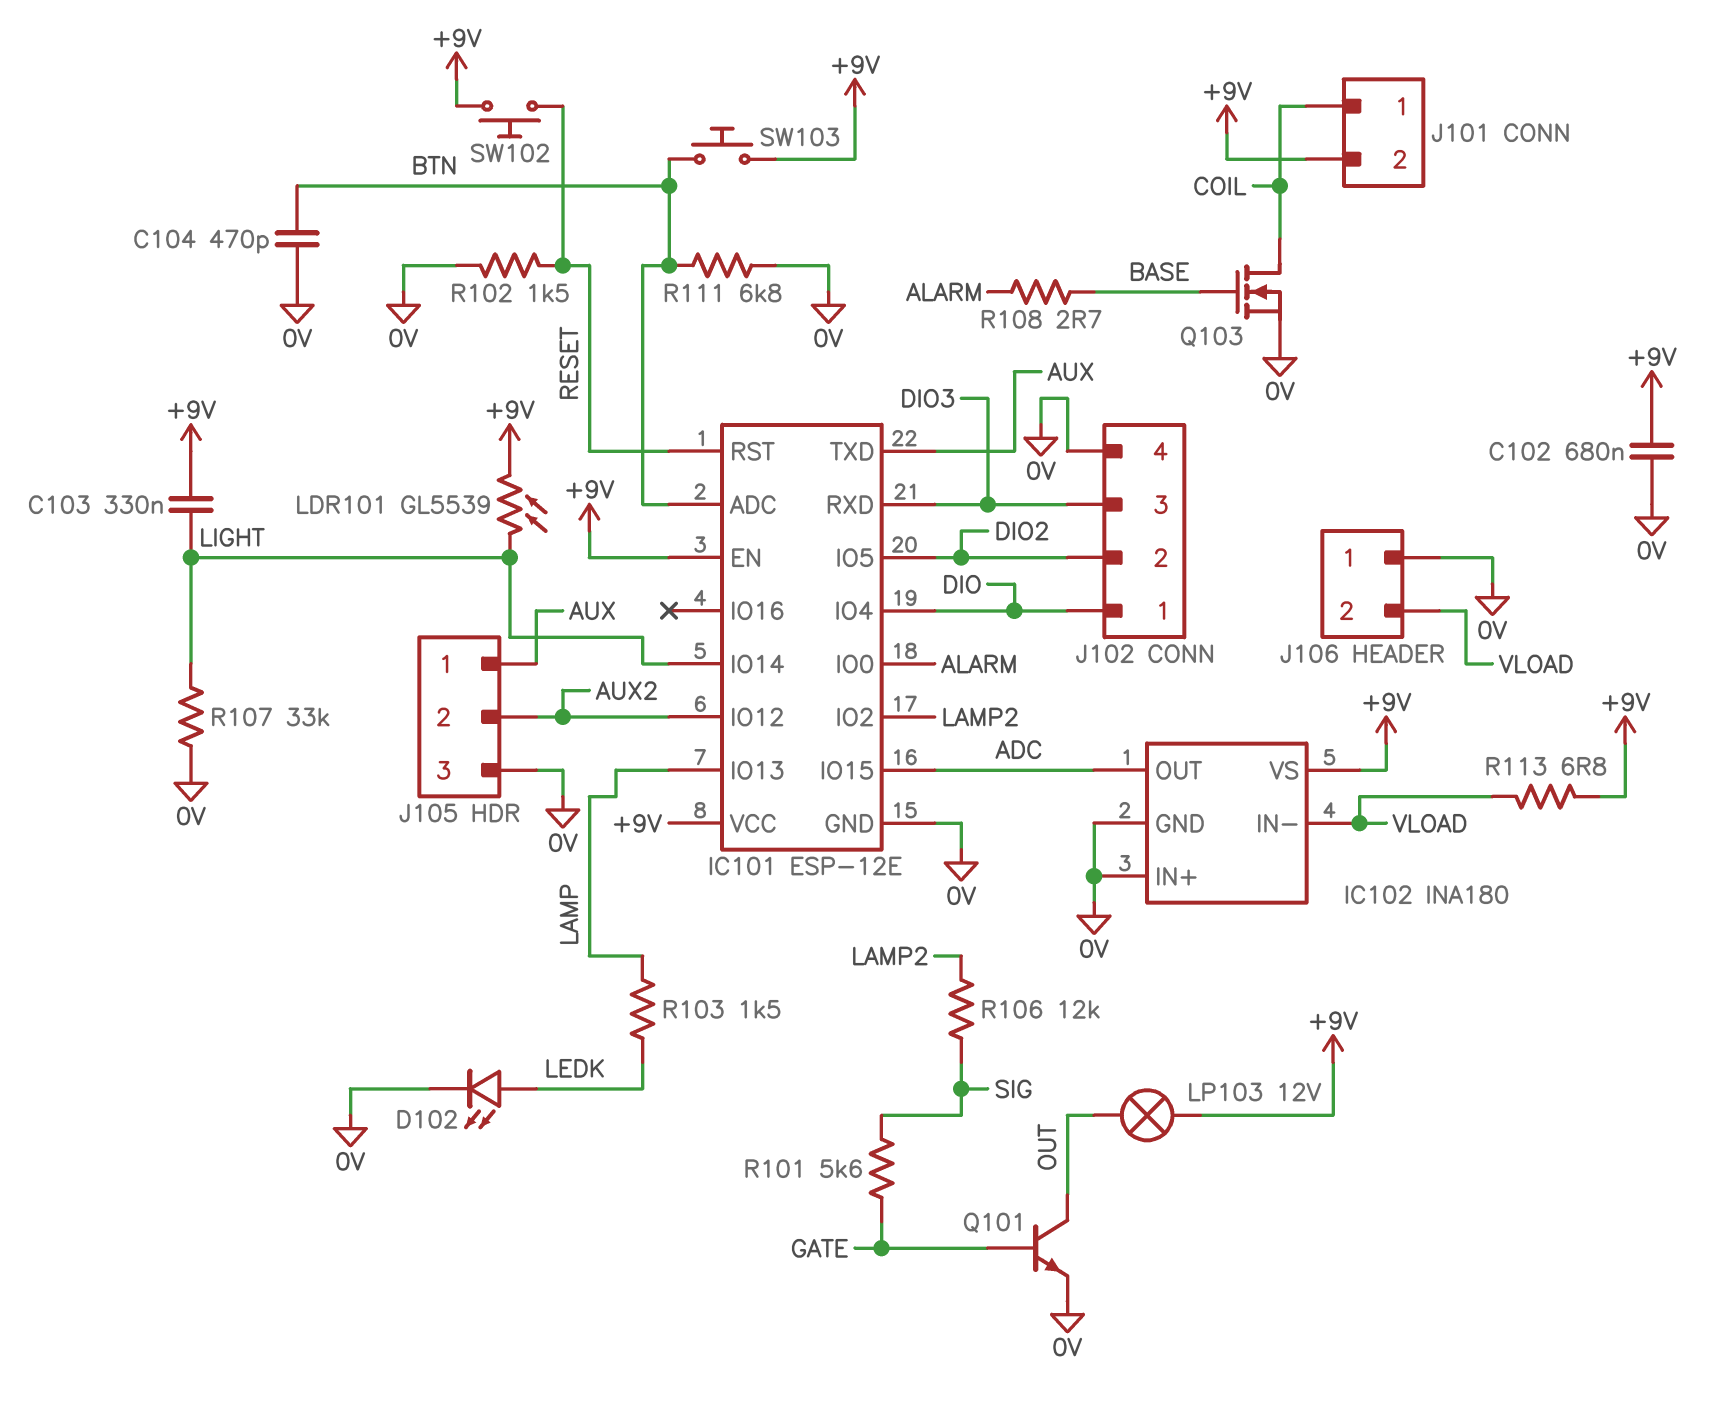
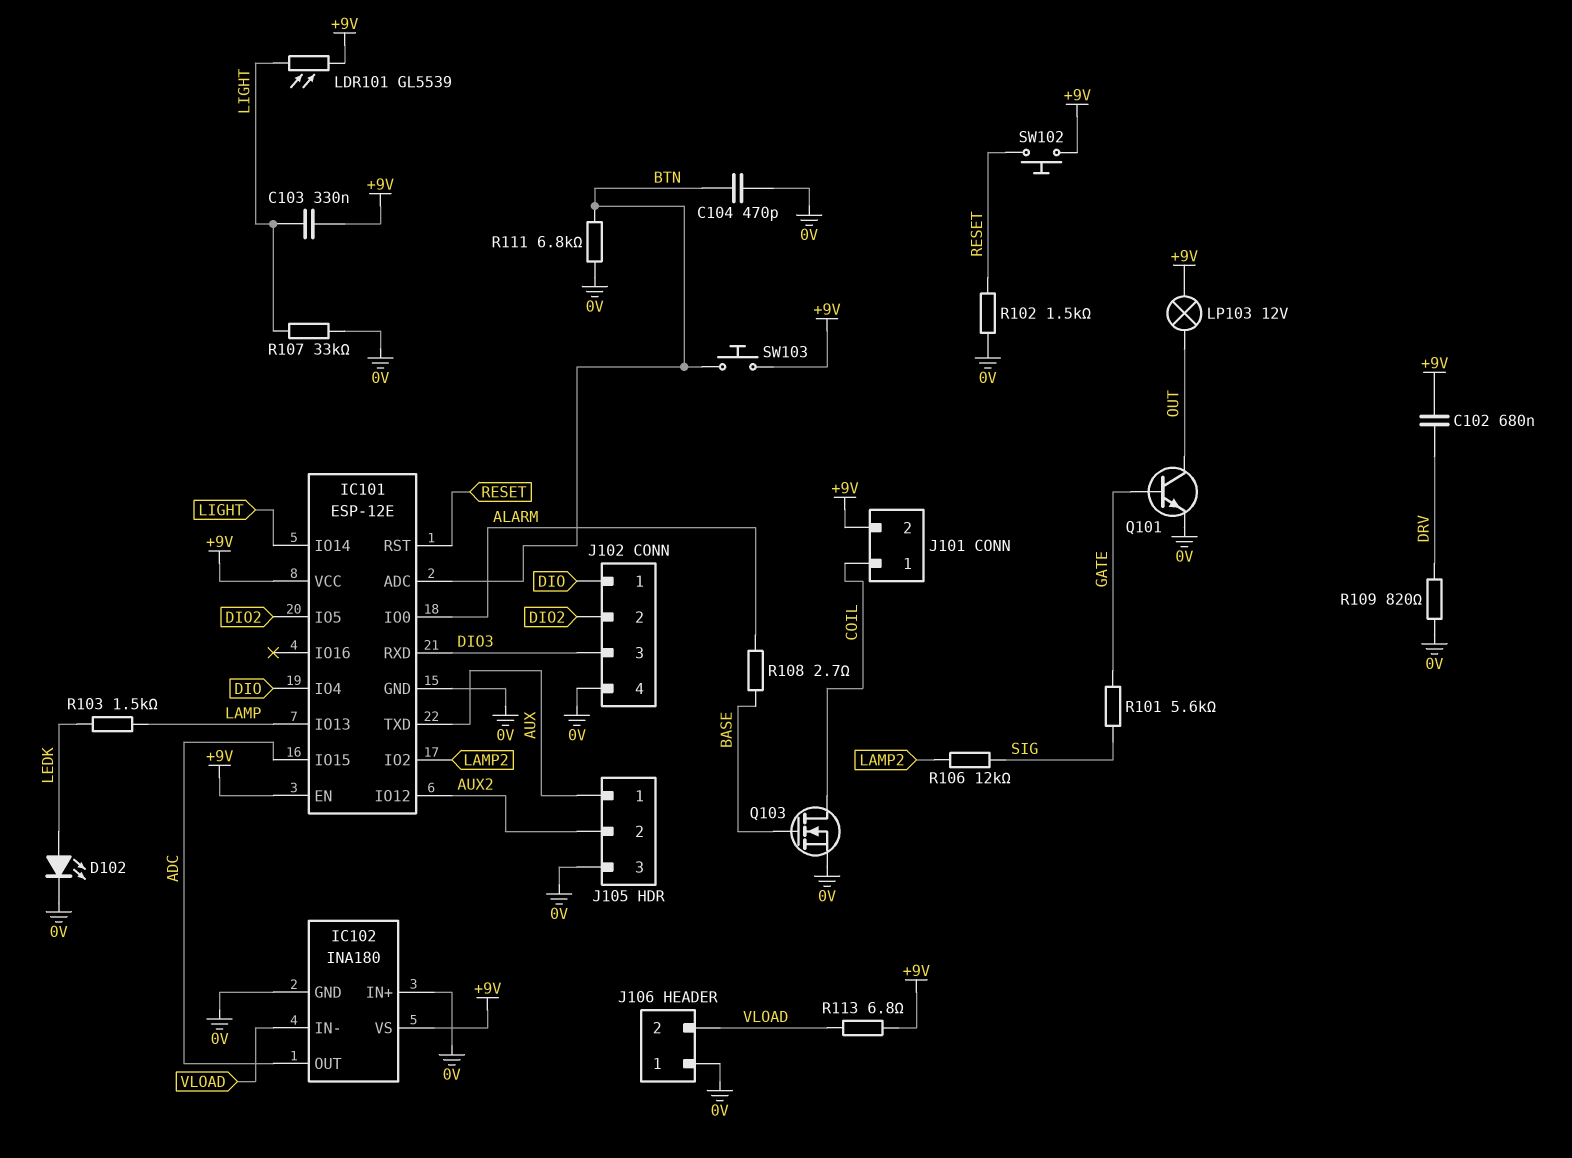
C102: 680nF (+9V, 0V) -> 680nF (+9V, DRV)
R109: none -> 820 (0V, DRV)

